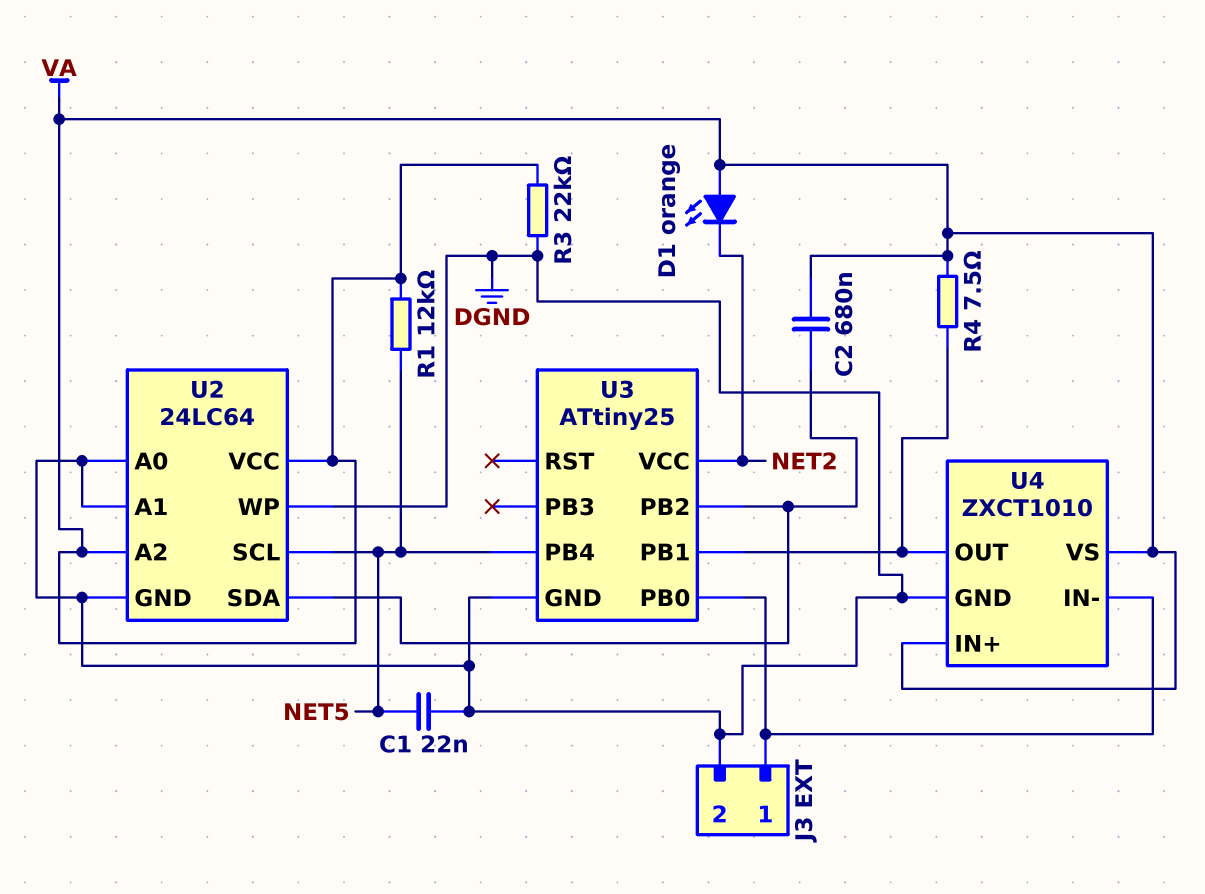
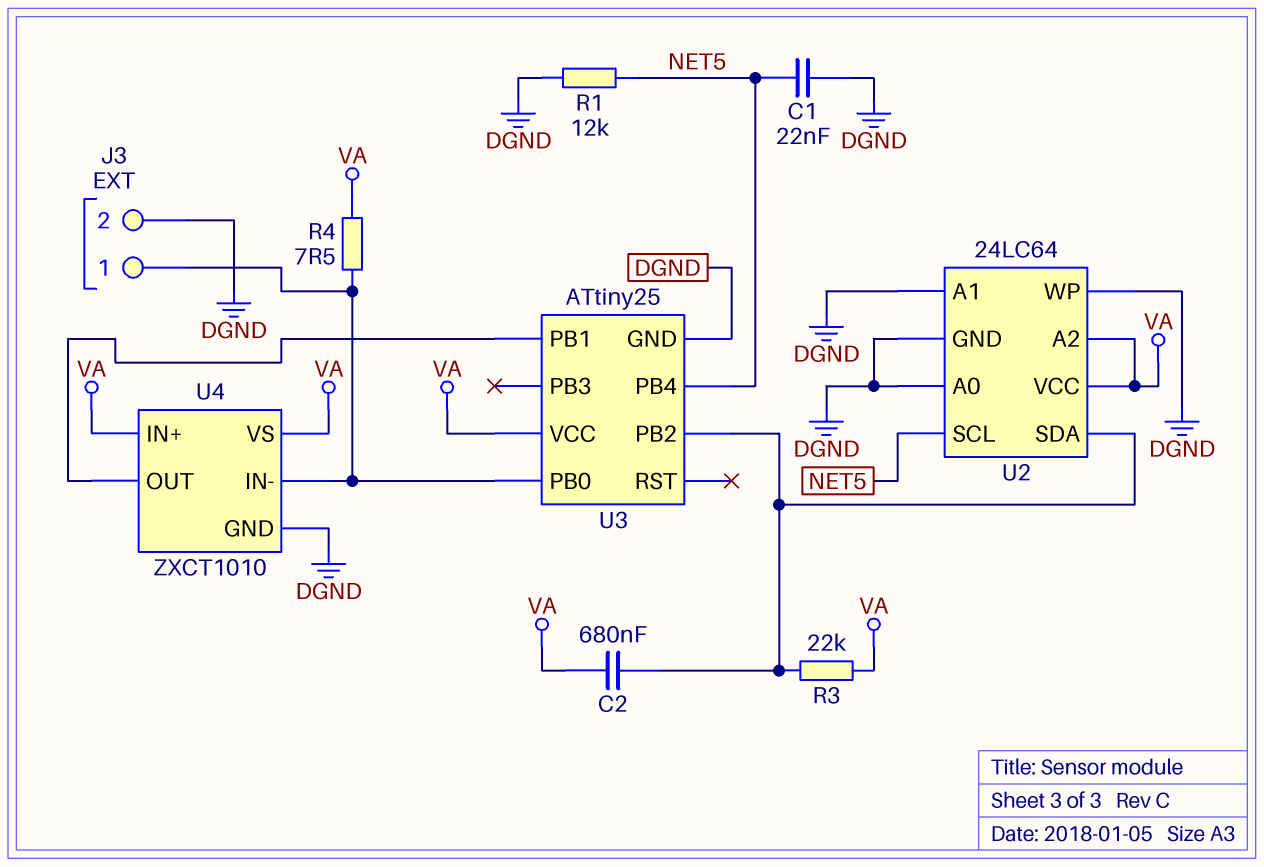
D1: LED orange (A VA, K NET2) -> none
R1: 12k (NET5, VA) -> 12k (DGND, NET5)
R3: 22k (DGND, VA) -> 22k (U2/SDA, VA)
R4: 7.5 (U3/PB1, VA) -> 7.5 (J3/1, VA)
U3 pin VCC: NET2 -> VA

